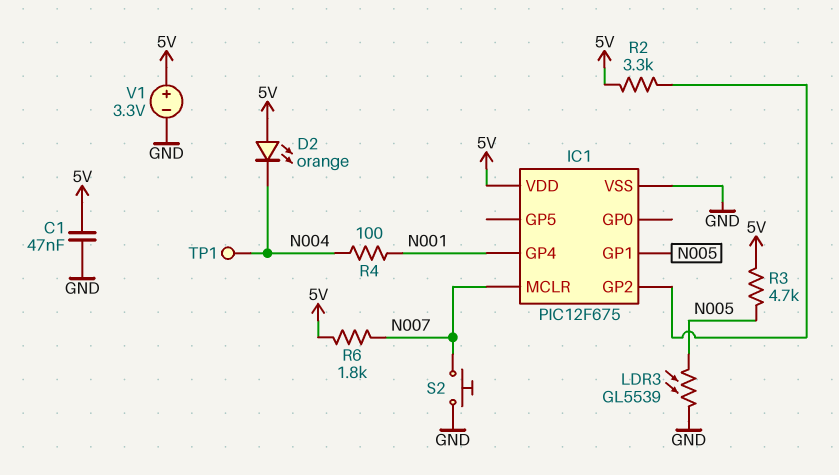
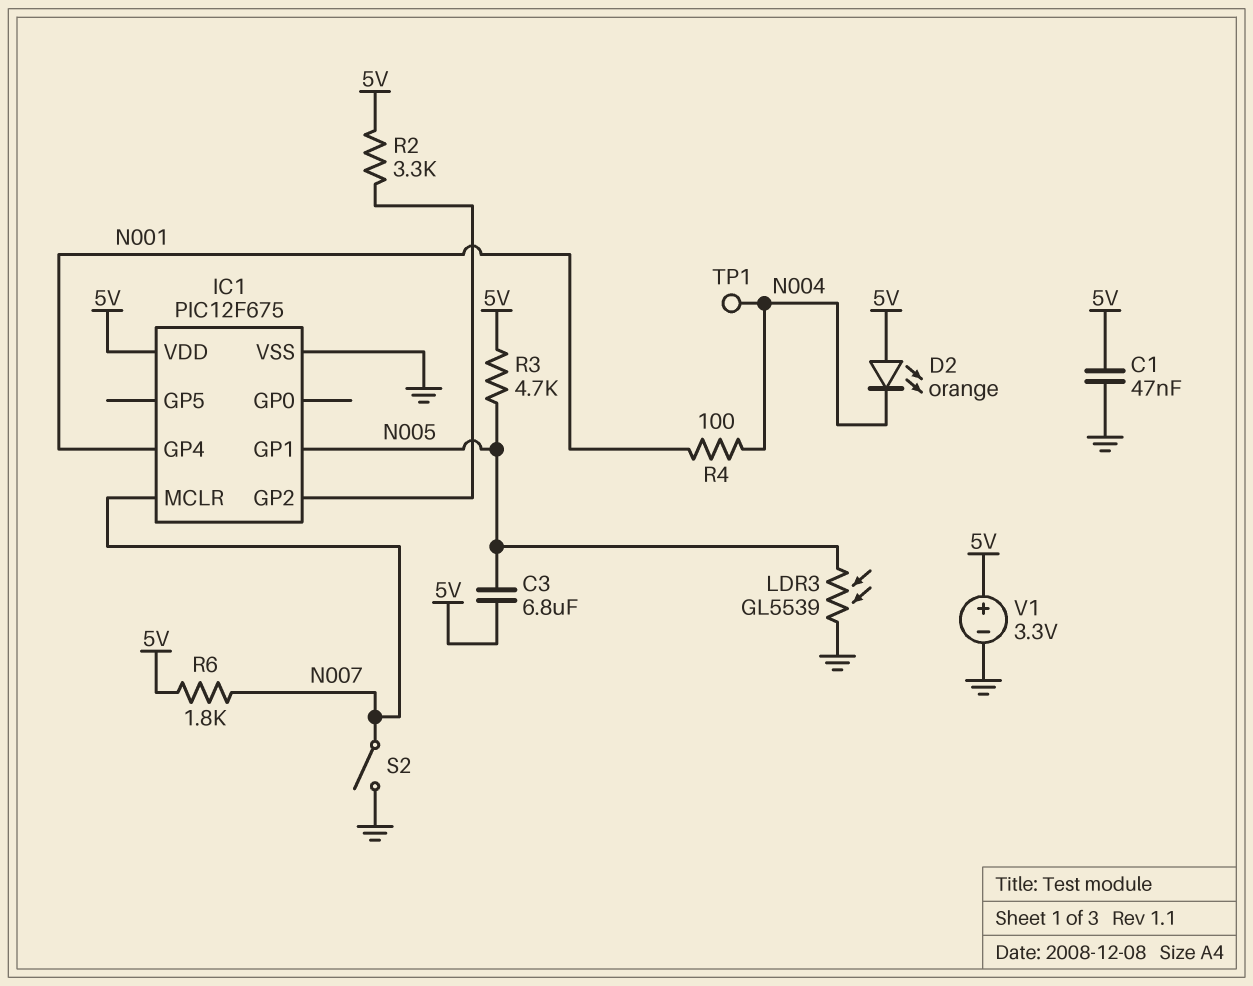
C3: none -> 6.8uF (5V, N005)
S2: button (GND, N007) -> switch (GND, N007)

